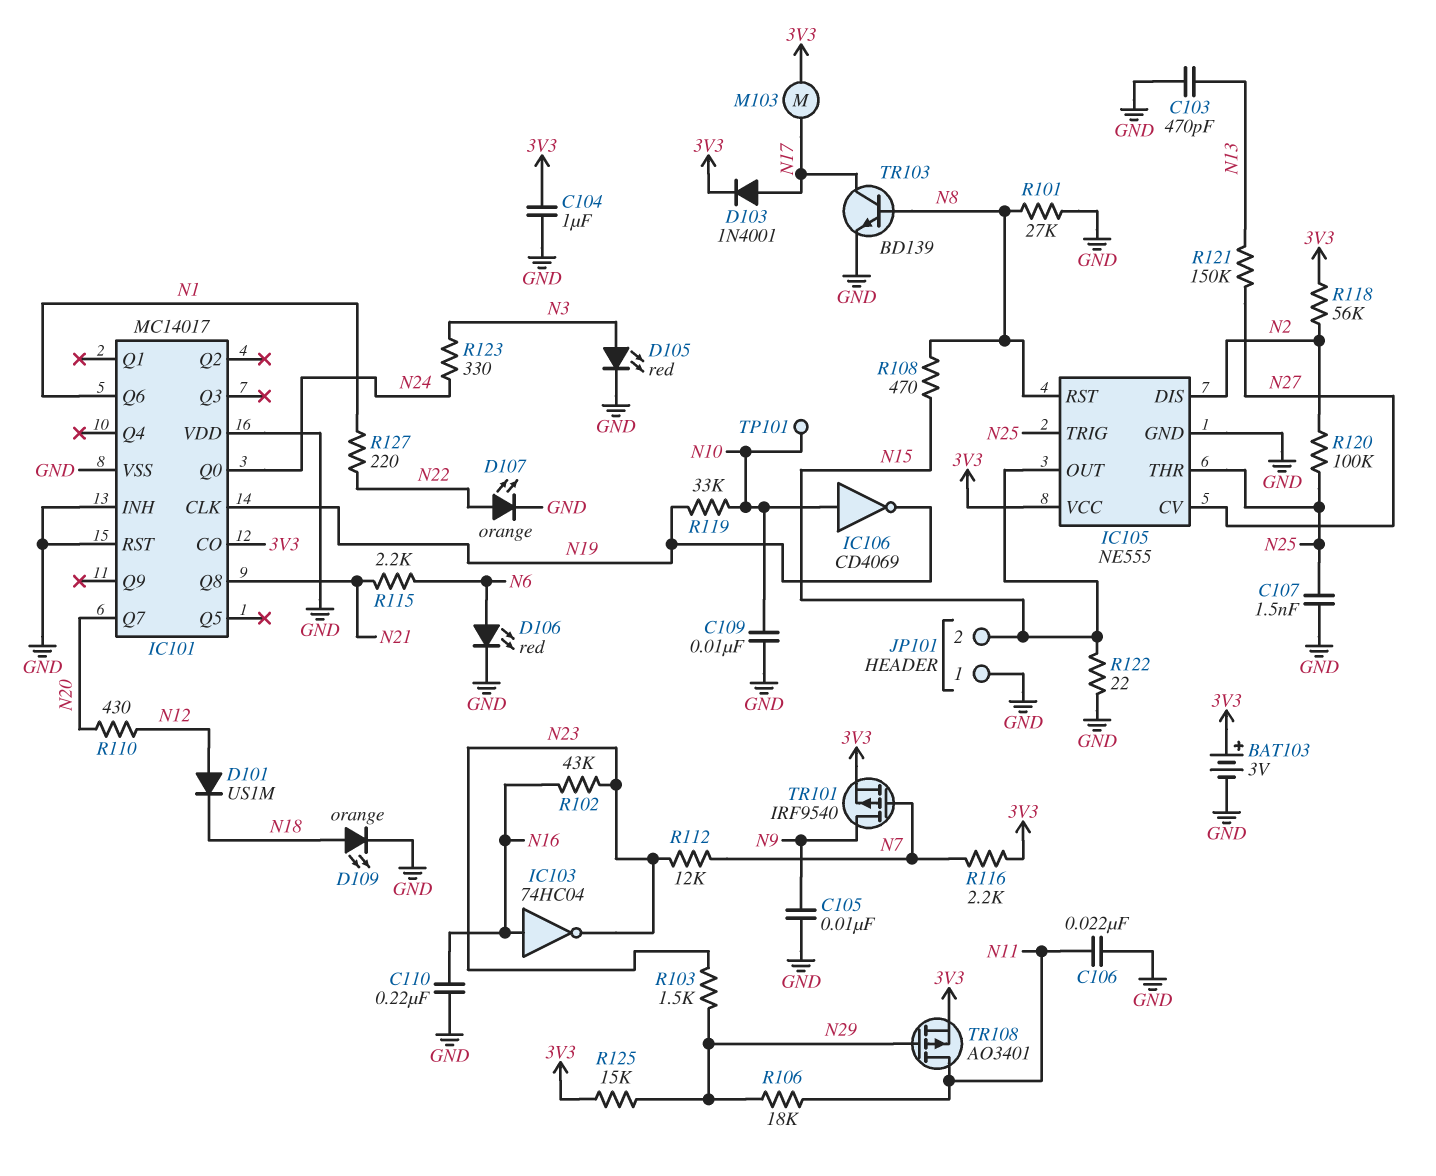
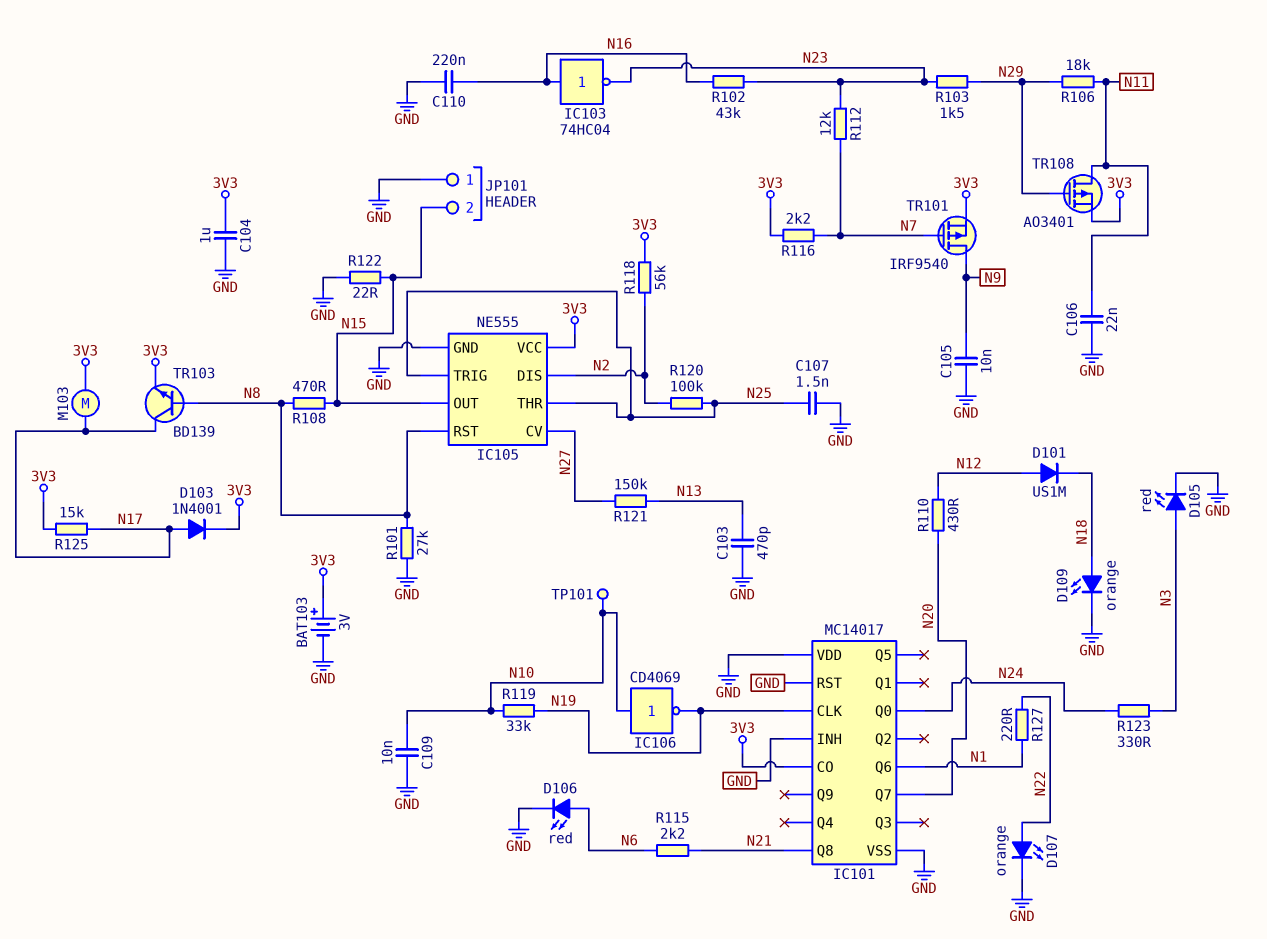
R125: 15k (3V3, N29) -> 15k (3V3, N17)
TR103: NPN BD139 (B N8, C N17, E GND) -> NPN BD139 (B N8, C N17, E 3V3)

